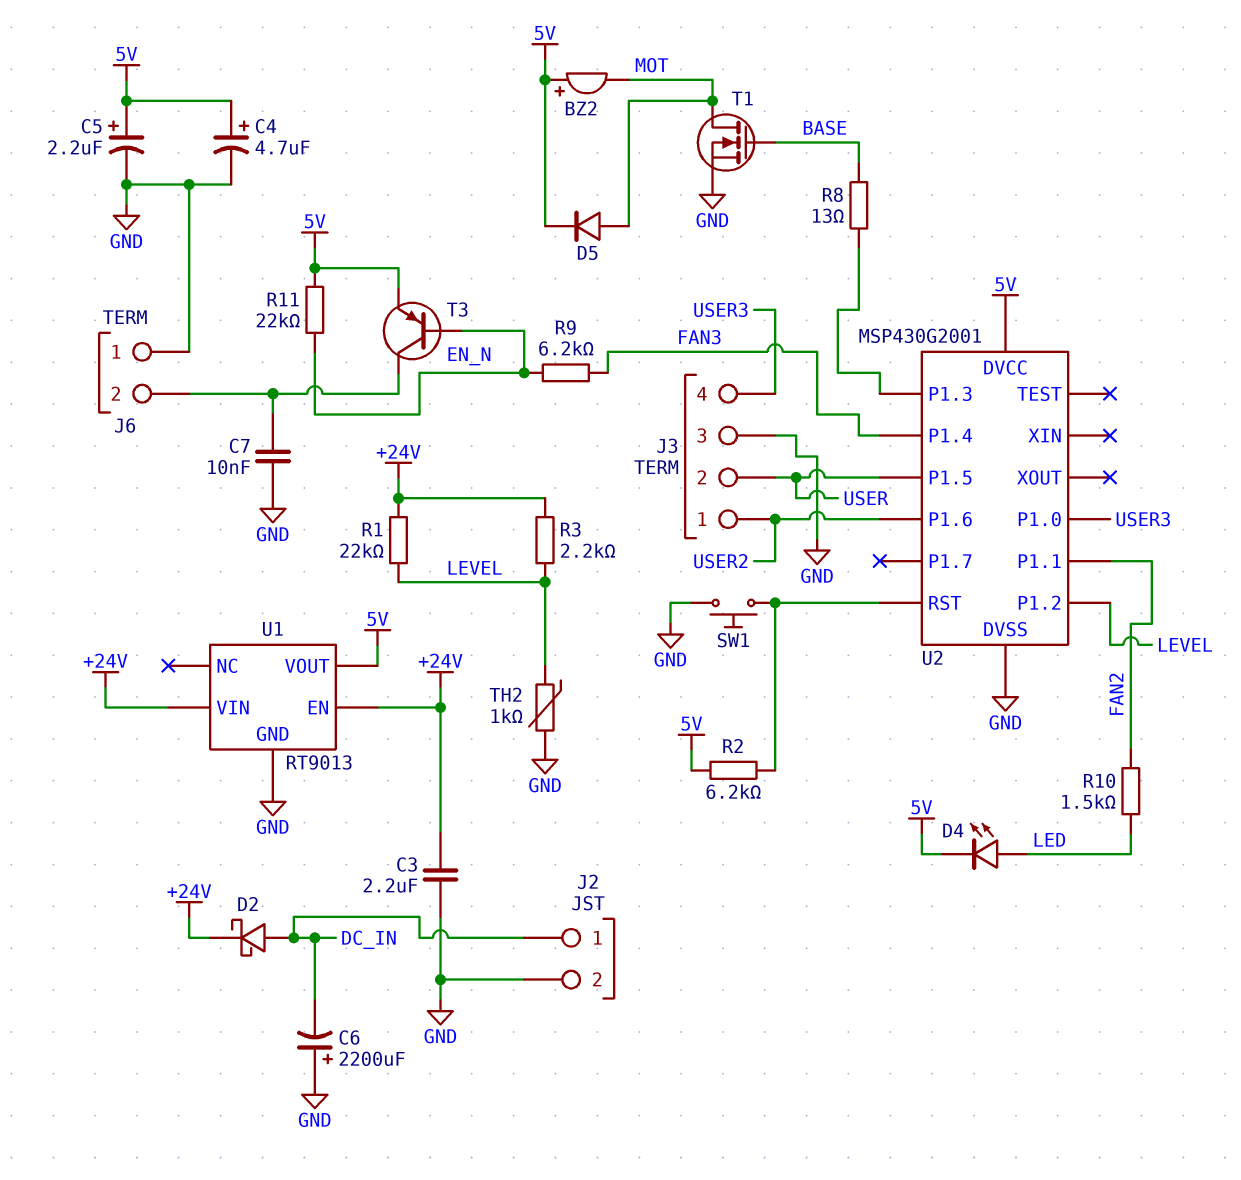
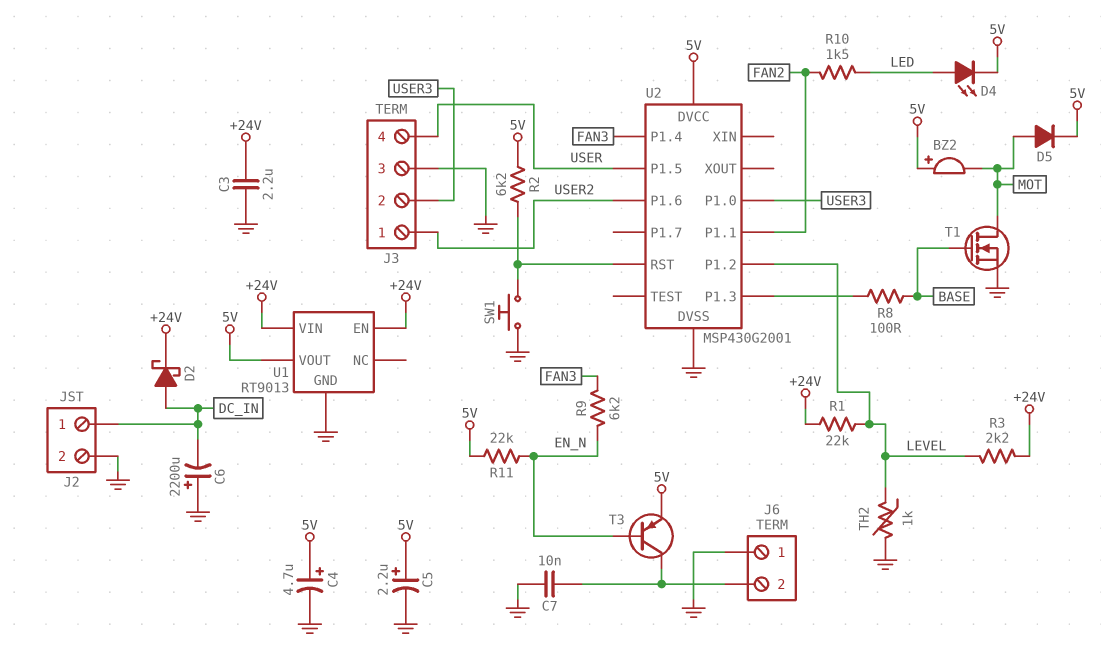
J3 pin 2: USER -> USER3
J3 pin 4: USER3 -> USER
R8: 13 (BASE, U2/P1.3) -> 100 (BASE, U2/P1.3)

